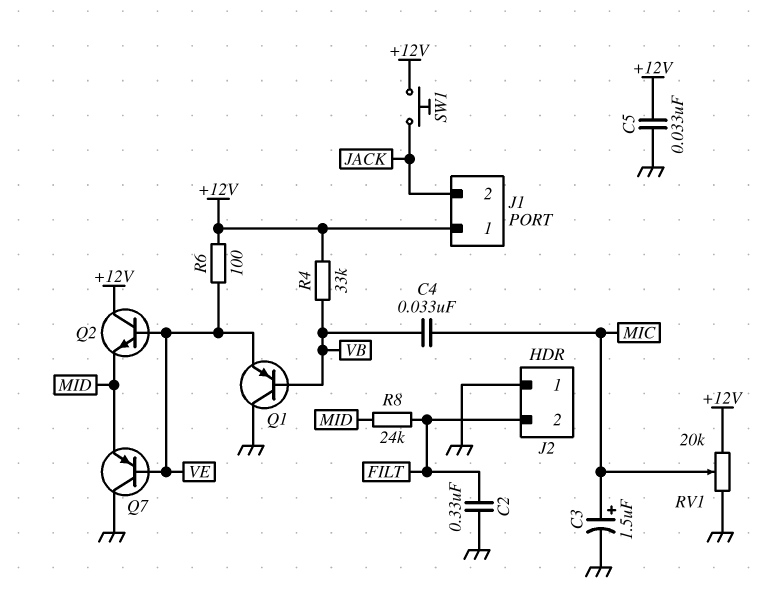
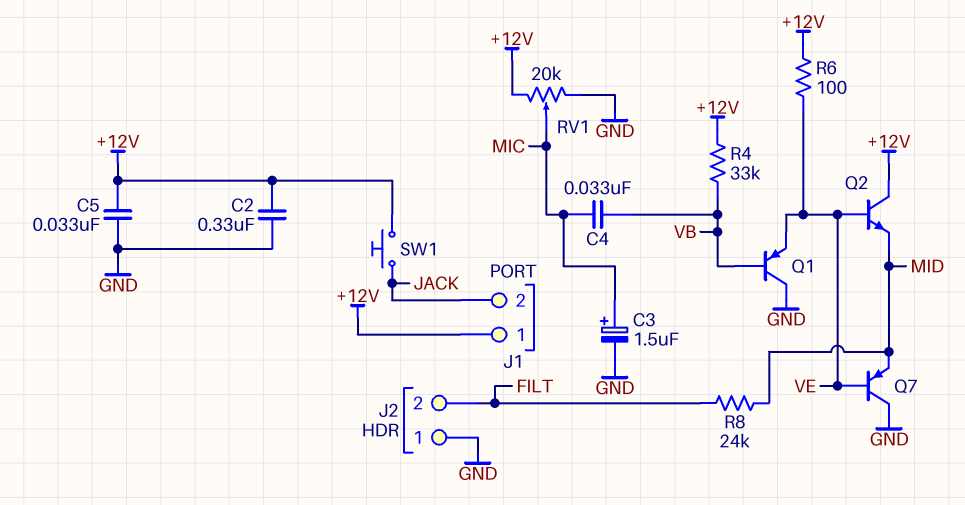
C2: 330nF (FILT, GND) -> 330nF (+12V, GND)

